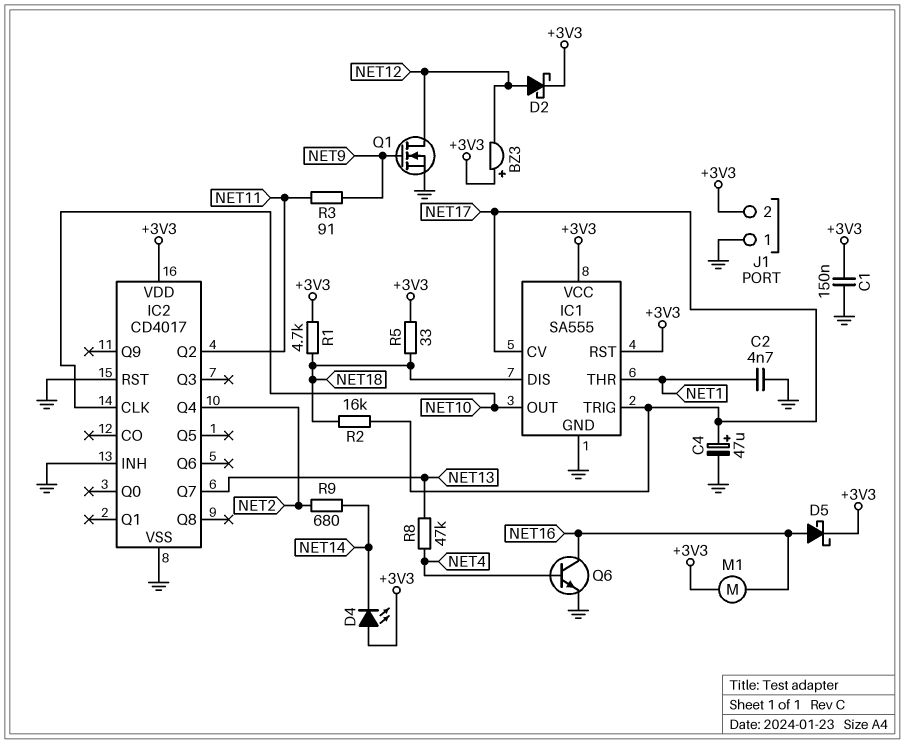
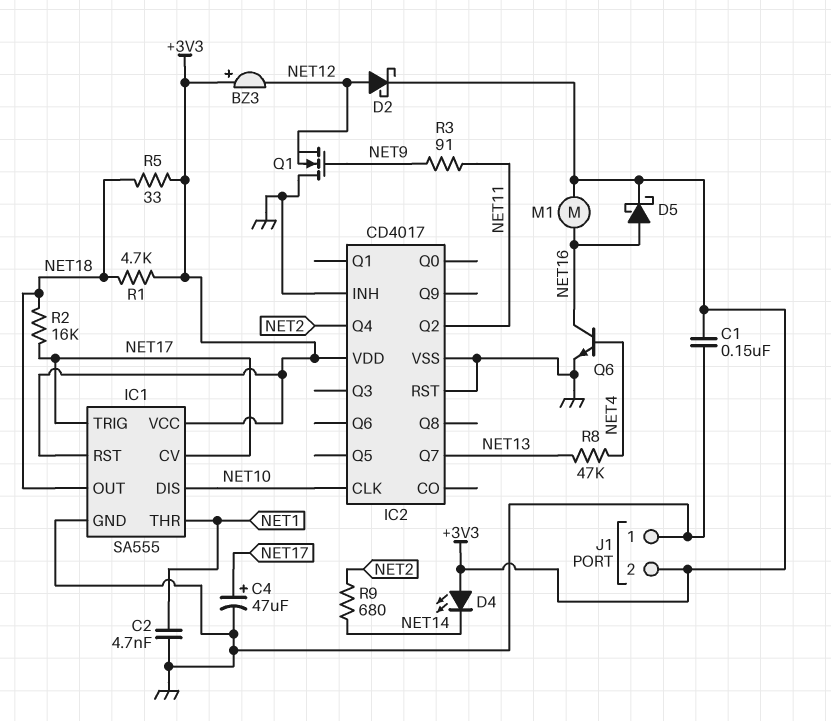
IC1 pin DIS: NET18 -> NET10
IC1 pin OUT: NET10 -> NET18
Q1: NMOS (G NET9, D NET12, S GND) -> NMOS (G NET9, D GND, S NET12)

